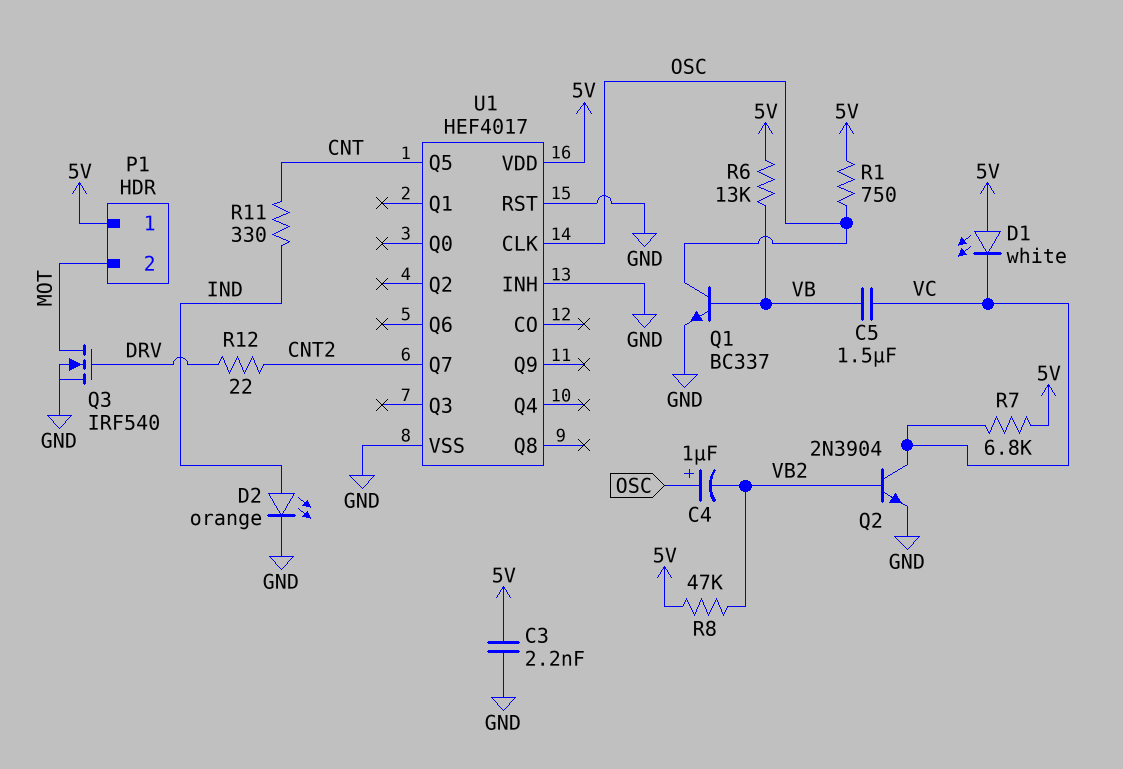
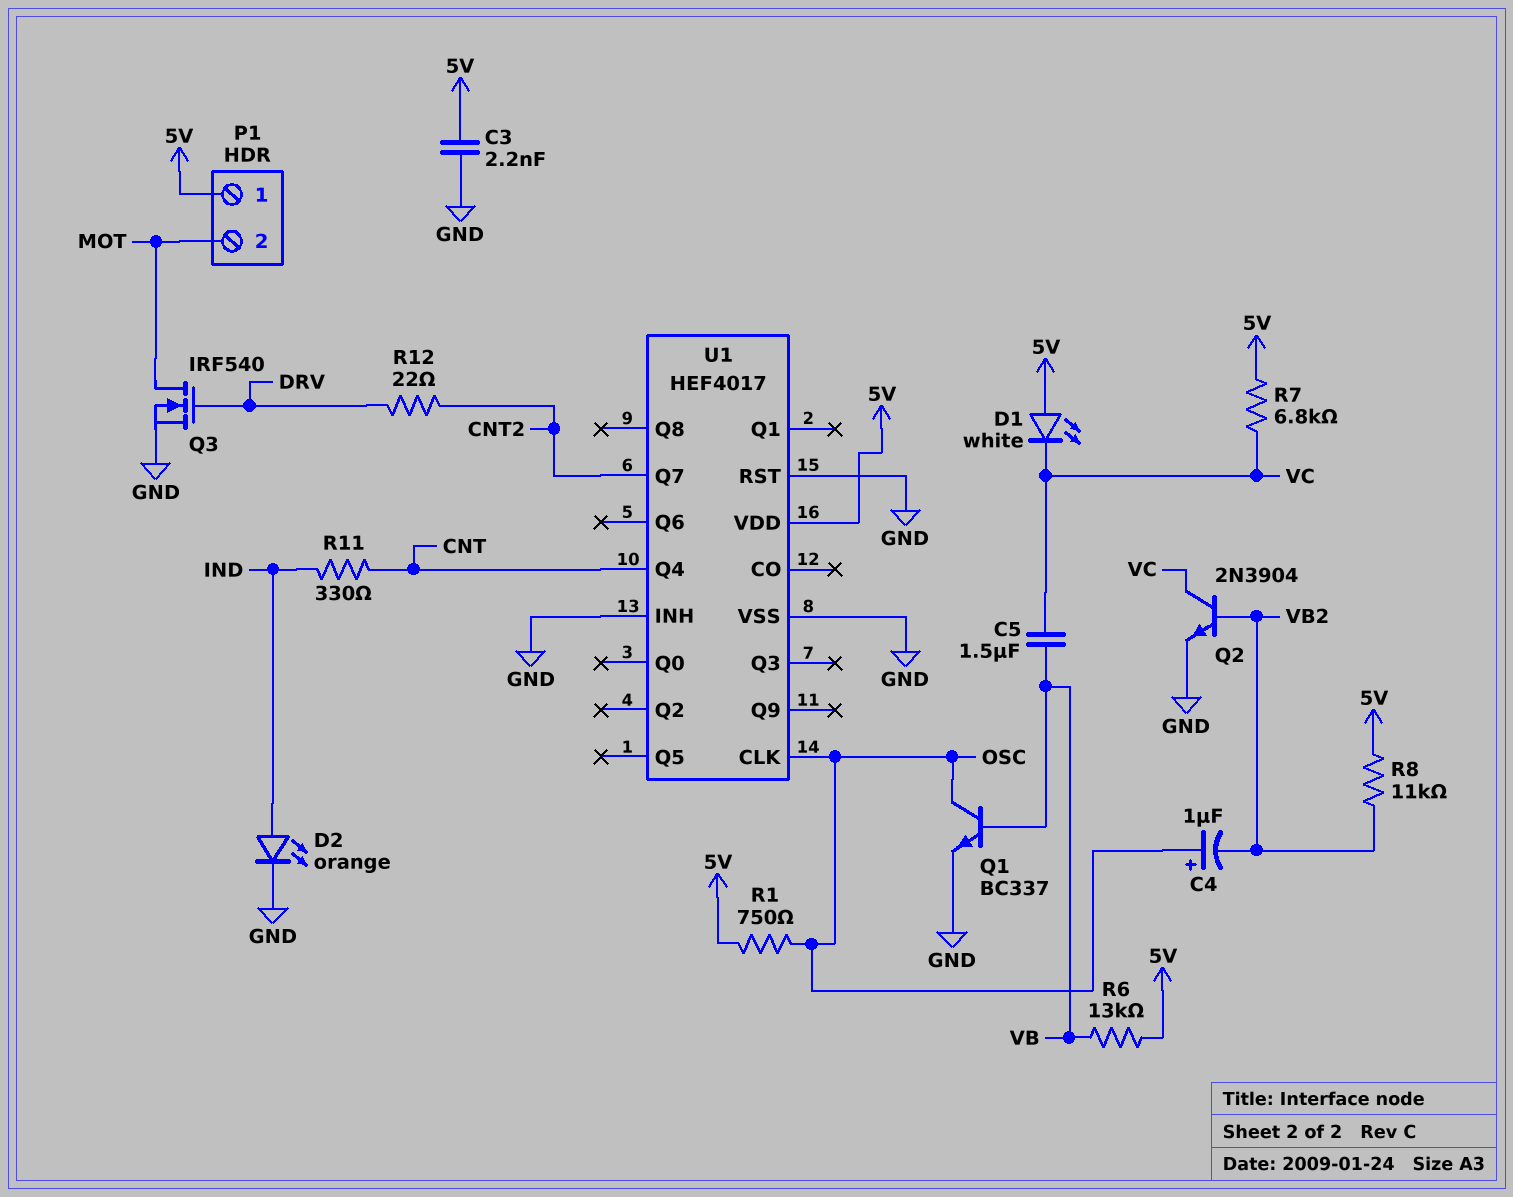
R8: 47k (5V, VB2) -> 11k (5V, VB2)
U1 pin Q4: none -> CNT
U1 pin Q5: CNT -> none

